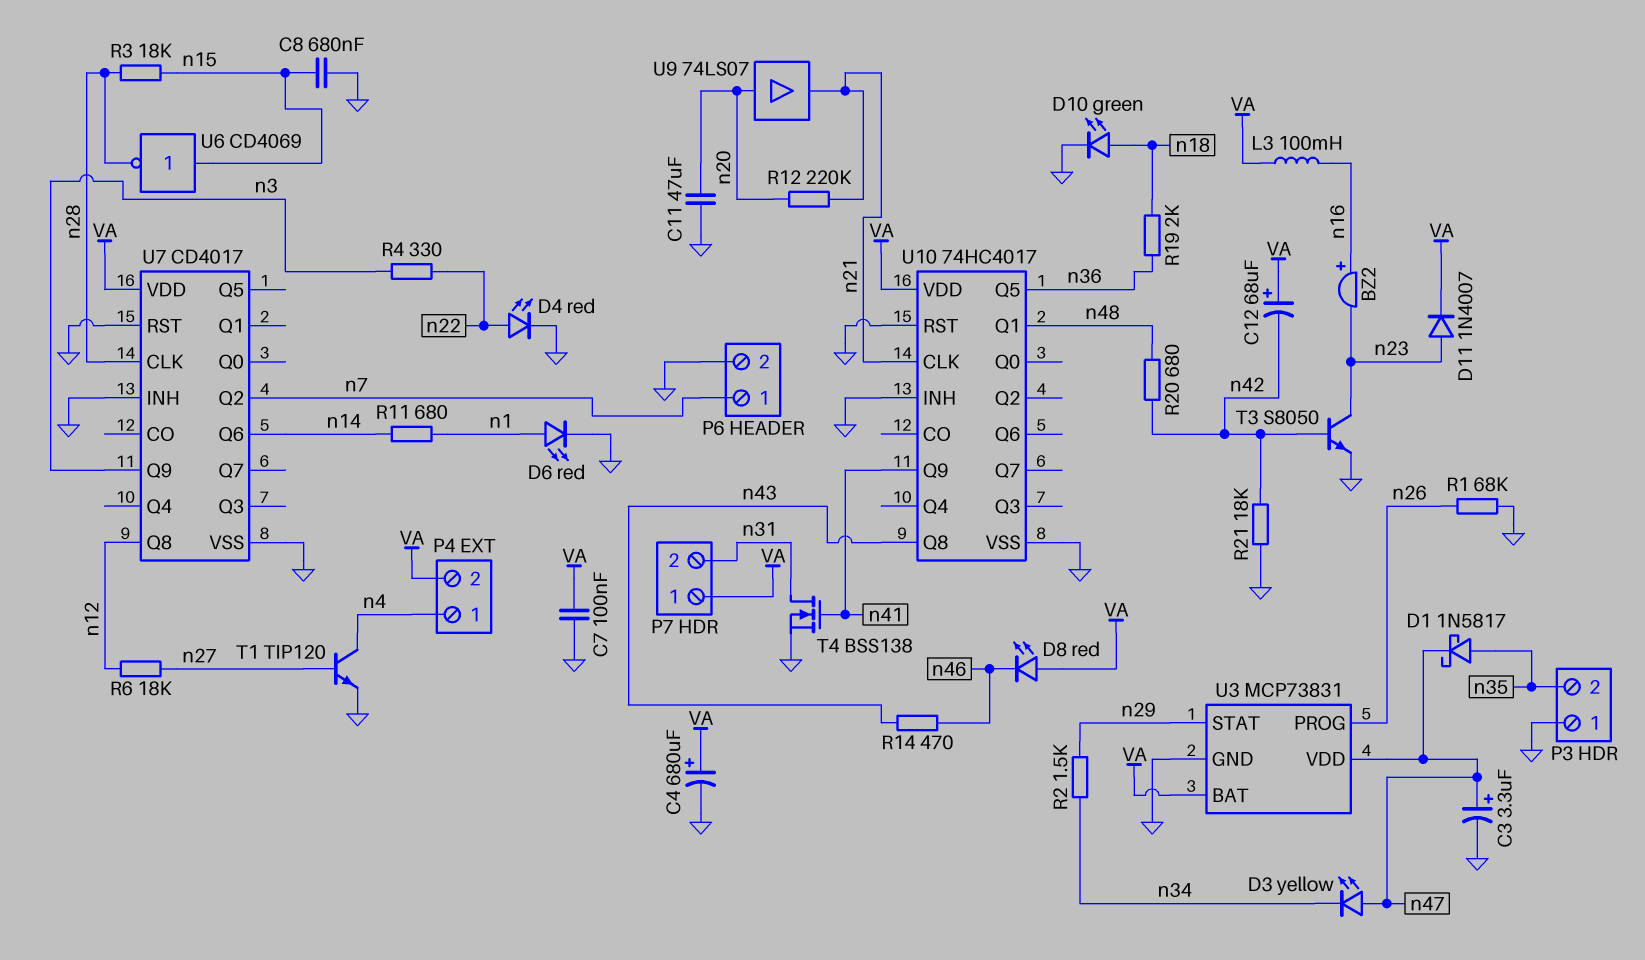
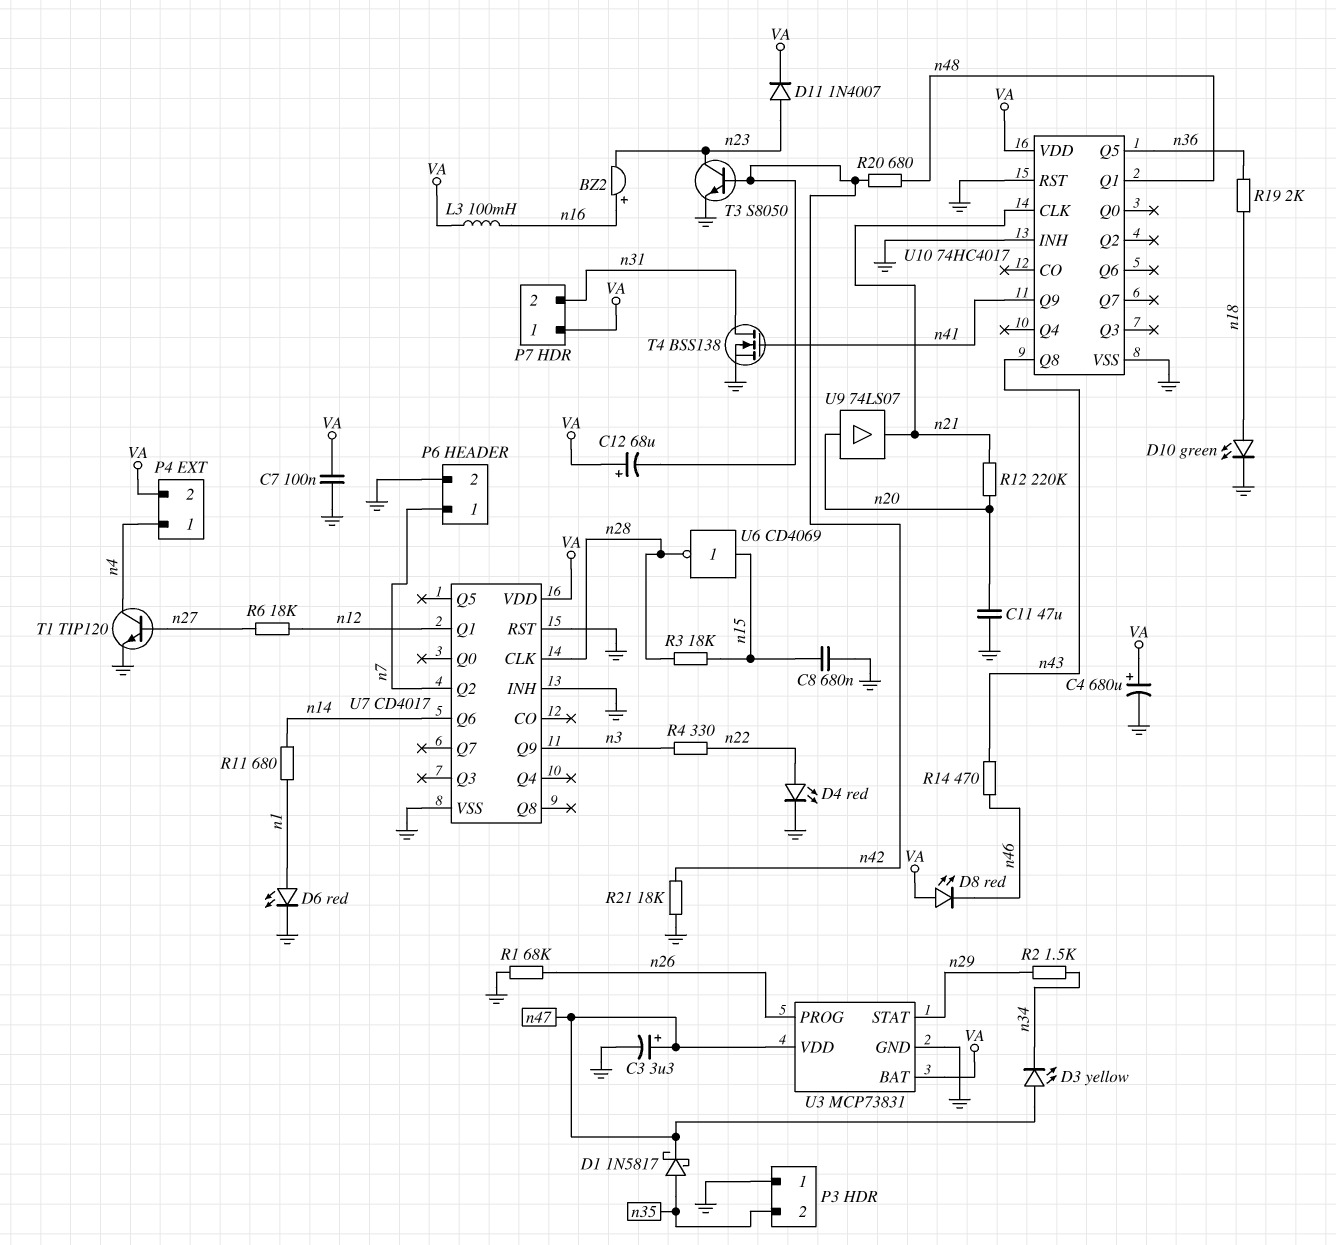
U7 pin Q1: none -> n12
U7 pin Q8: n12 -> none

